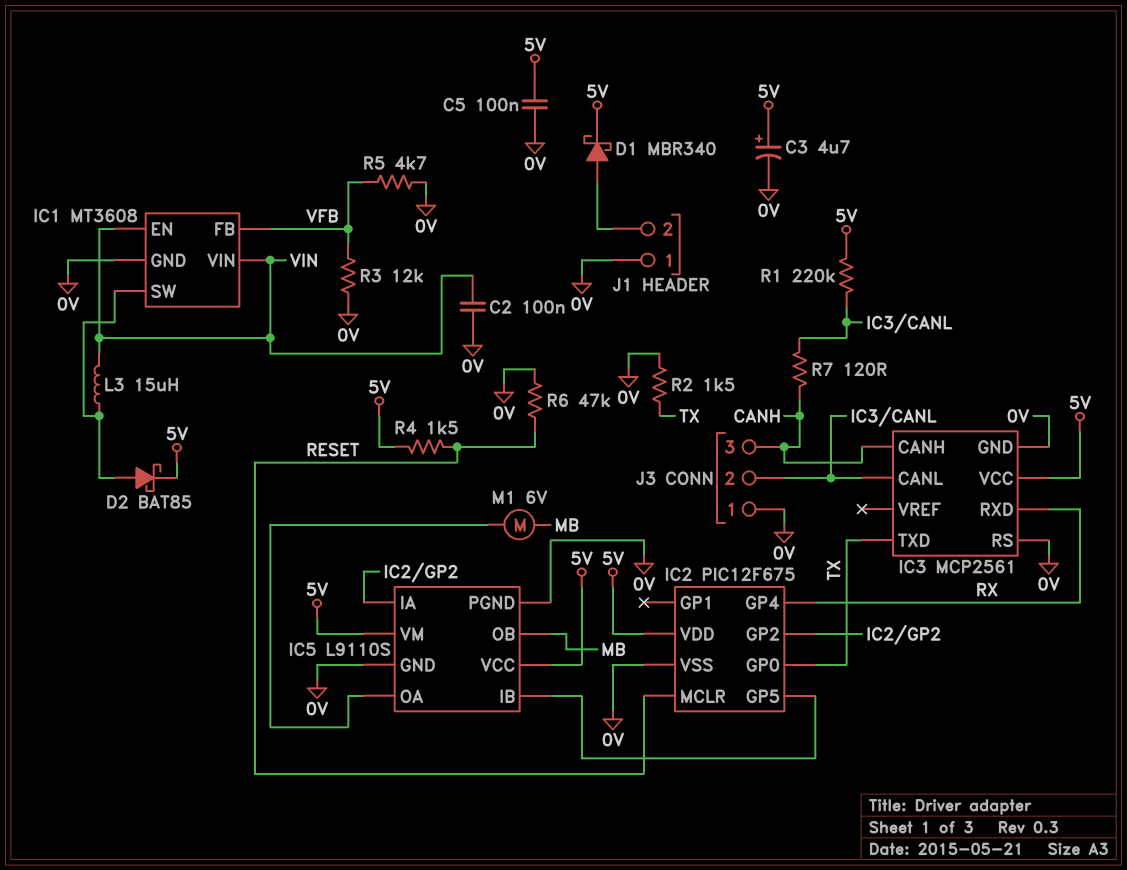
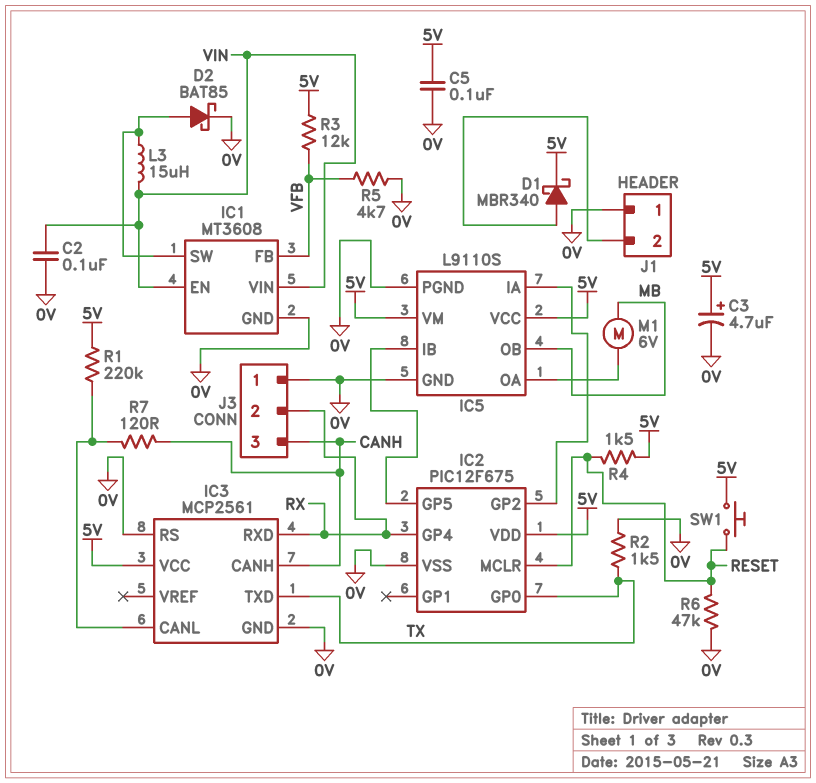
D2: schottky BAT85 (A IC1/SW, K 5V) -> schottky BAT85 (A IC1/SW, K 0V)
J3 pin 2: IC3/CANL -> RX
R3: 12k (0V, VFB) -> 12k (5V, VFB)
SW1: none -> button (5V, RESET)

